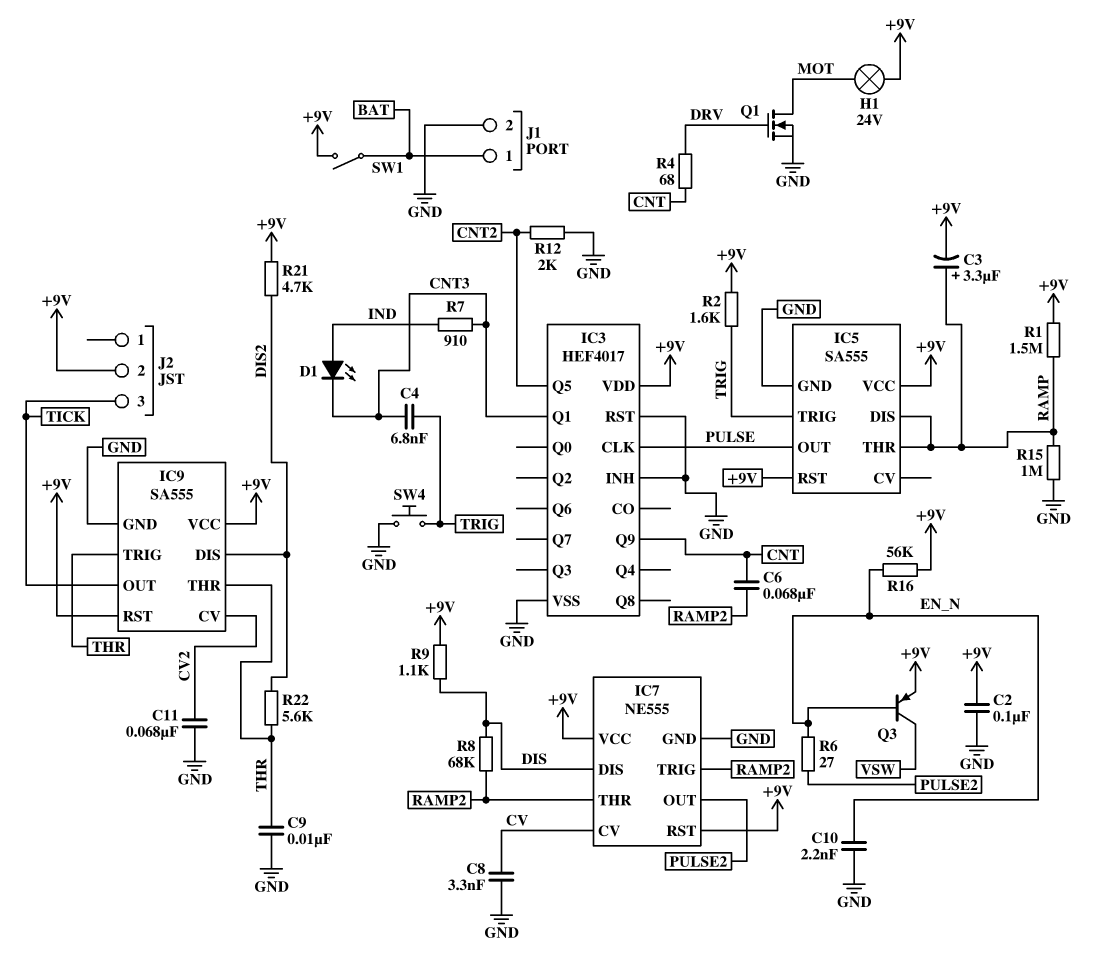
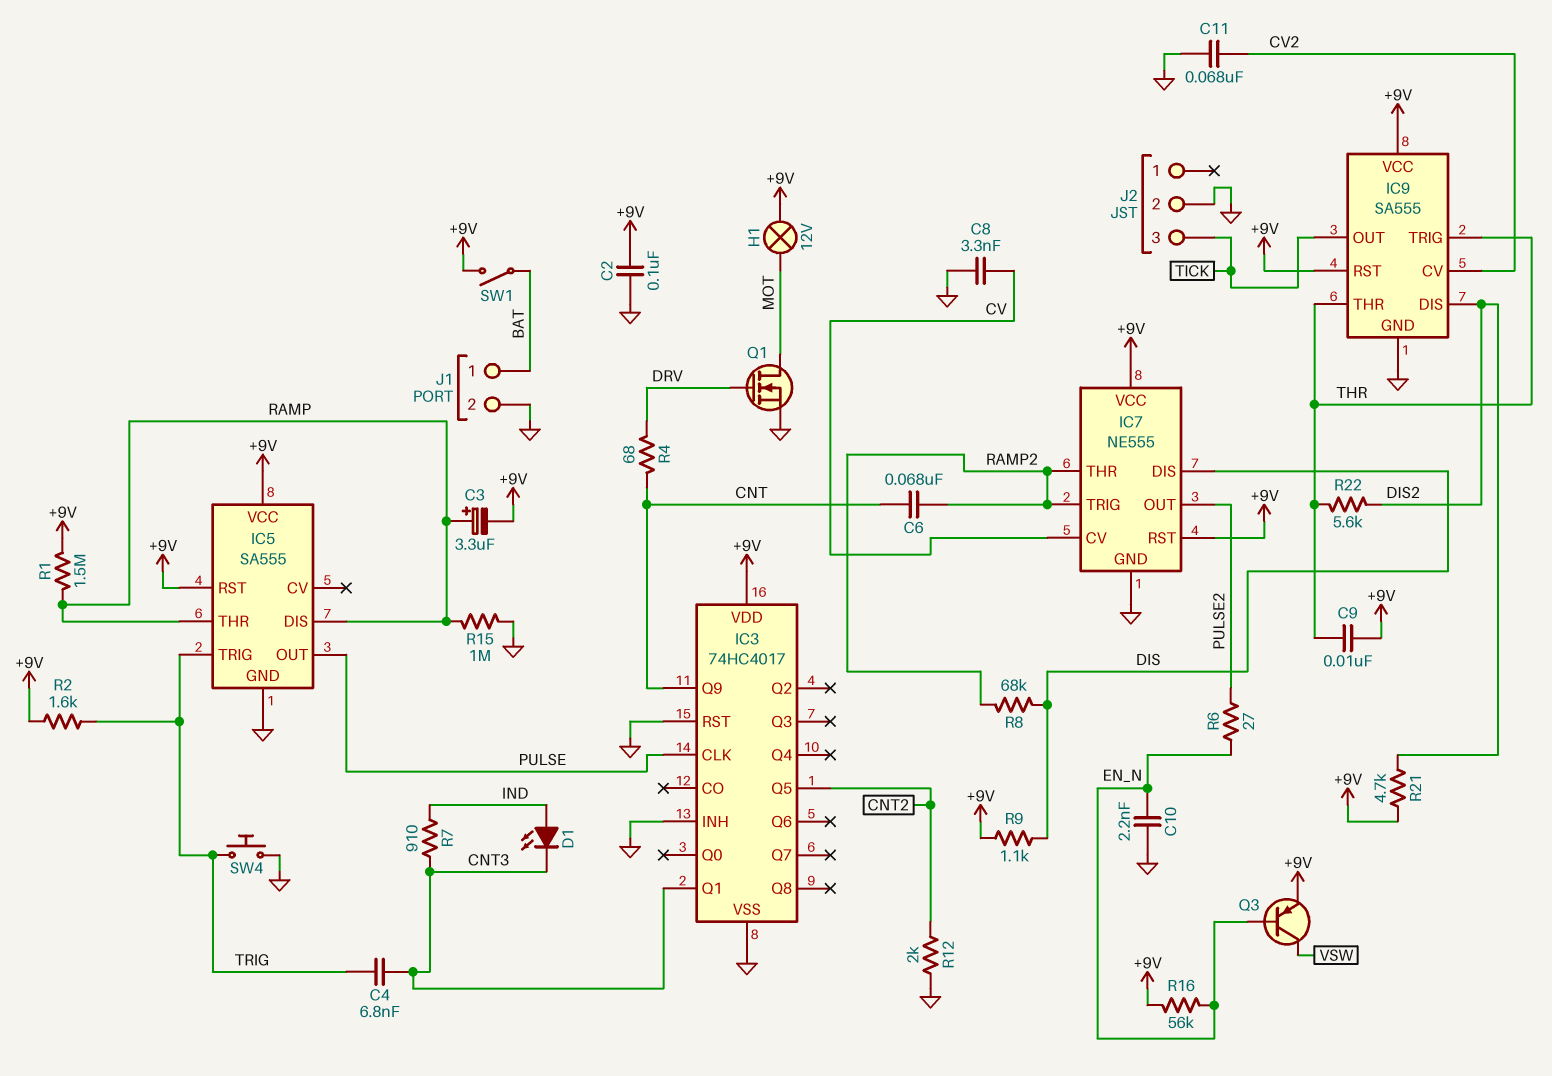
C9: 10nF (GND, THR) -> 10nF (+9V, THR)
H1: lamp 24V (+9V, MOT) -> lamp 12V (+9V, MOT)
IC3: HEF4017 -> 74HC4017
J2 pin 2: +9V -> GND

